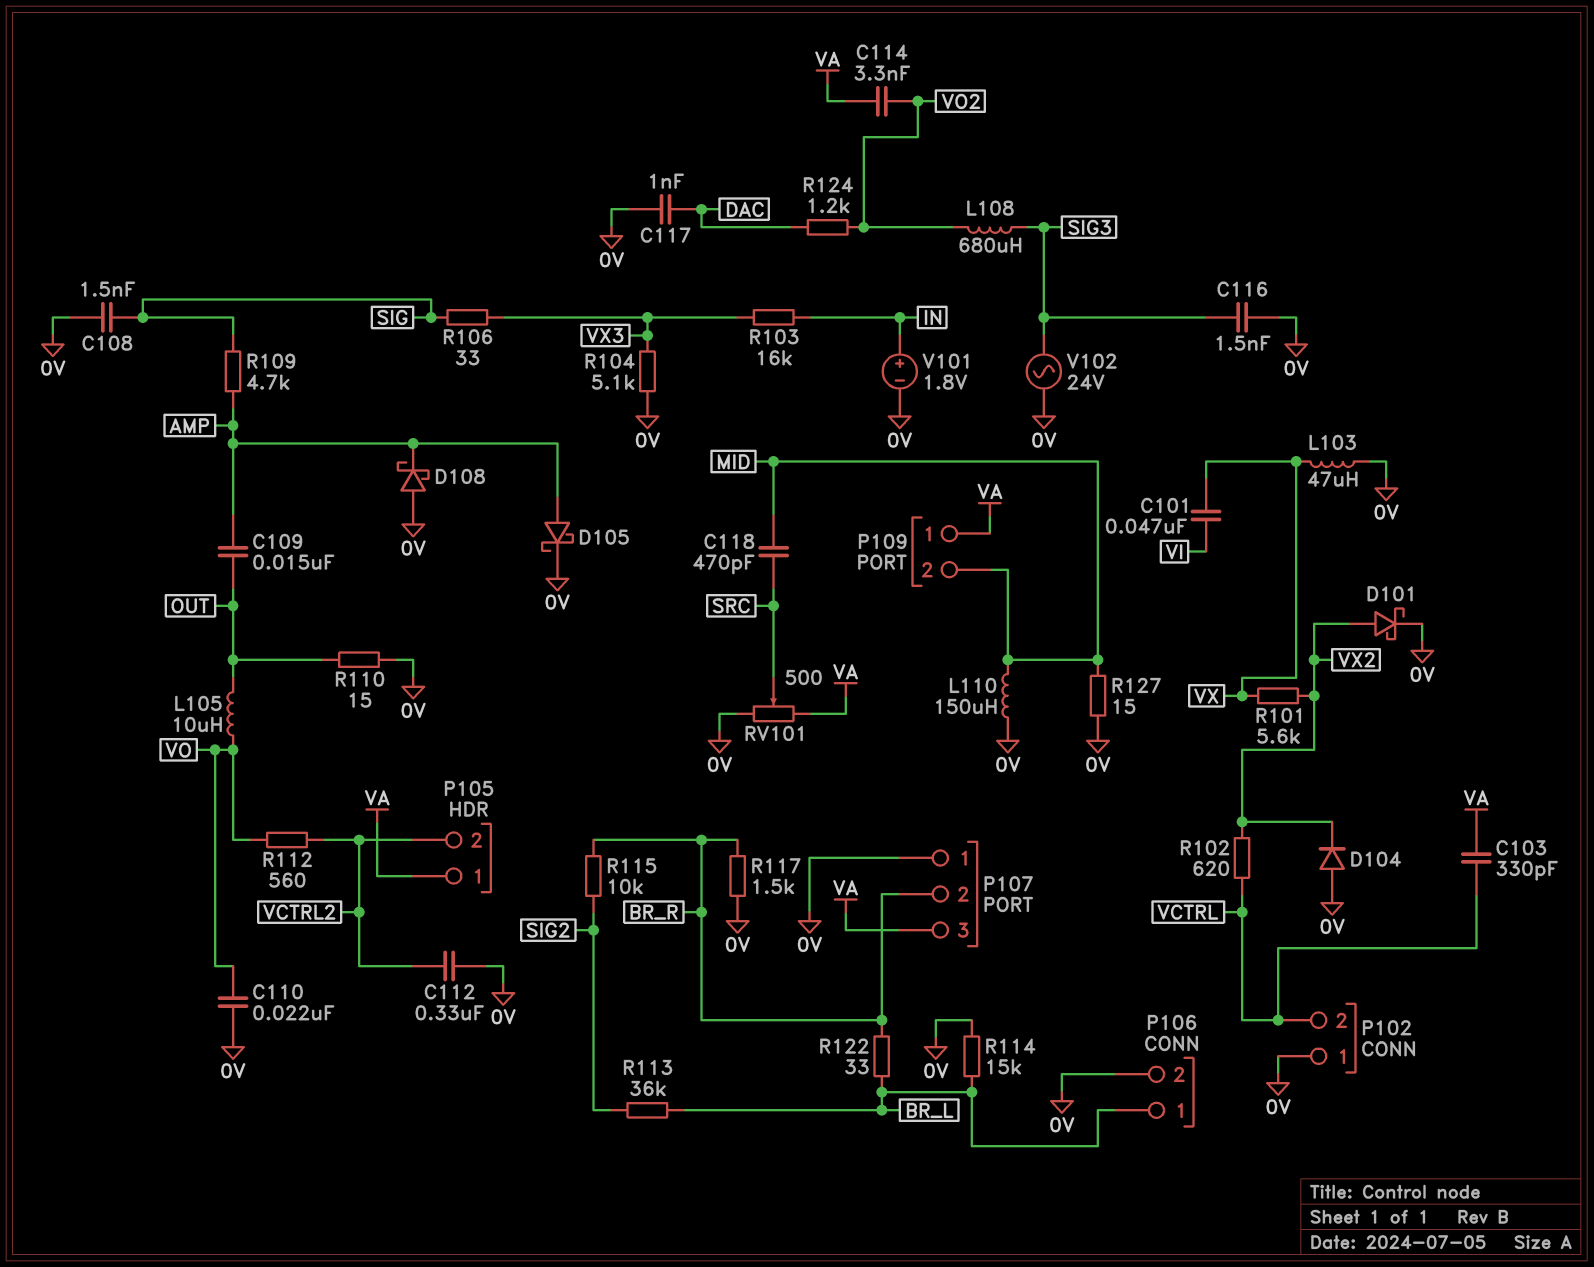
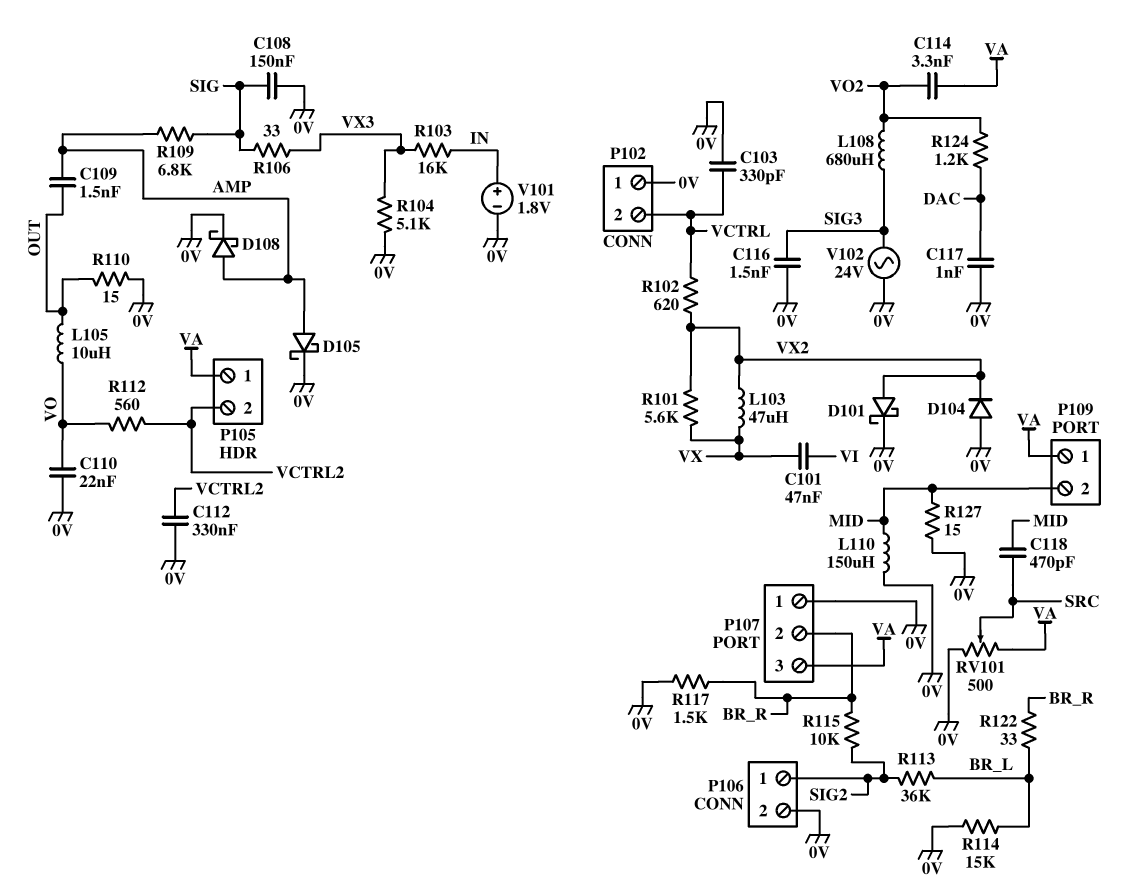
C103: 330pF (VA, VCTRL) -> 330pF (0V, VCTRL)
C108: 1.5nF (0V, SIG) -> 150nF (0V, SIG)
C109: 15nF (AMP, OUT) -> 1.5nF (AMP, OUT)
D108: schottky (A 0V, K AMP) -> schottky (A AMP, K 0V)
L103: 47uH (0V, VX) -> 47uH (VX, VX2)
P106 pin 1: BR_L -> SIG2
R109: 4.7k (AMP, SIG) -> 6.8k (AMP, SIG)

